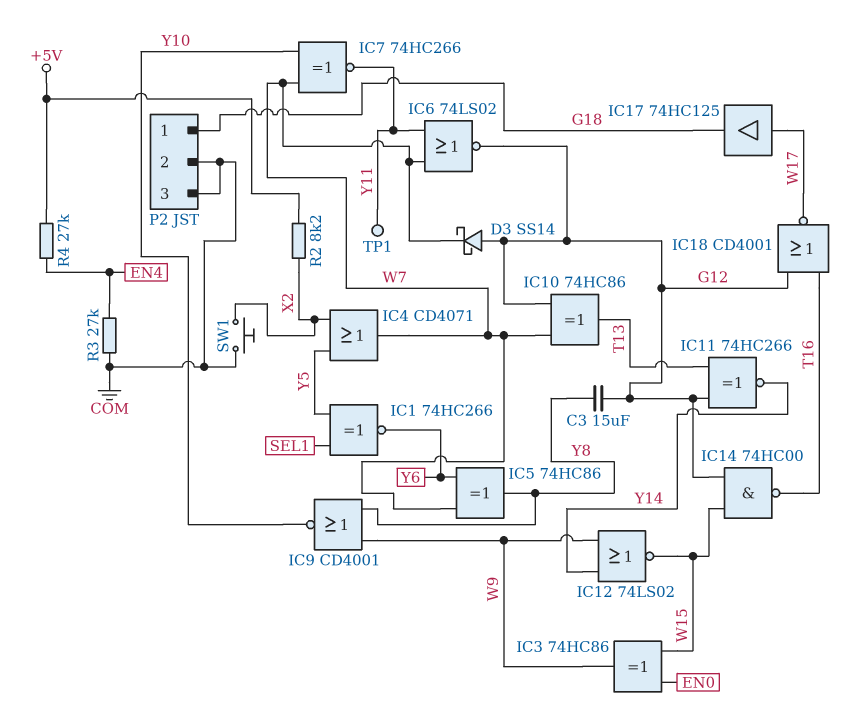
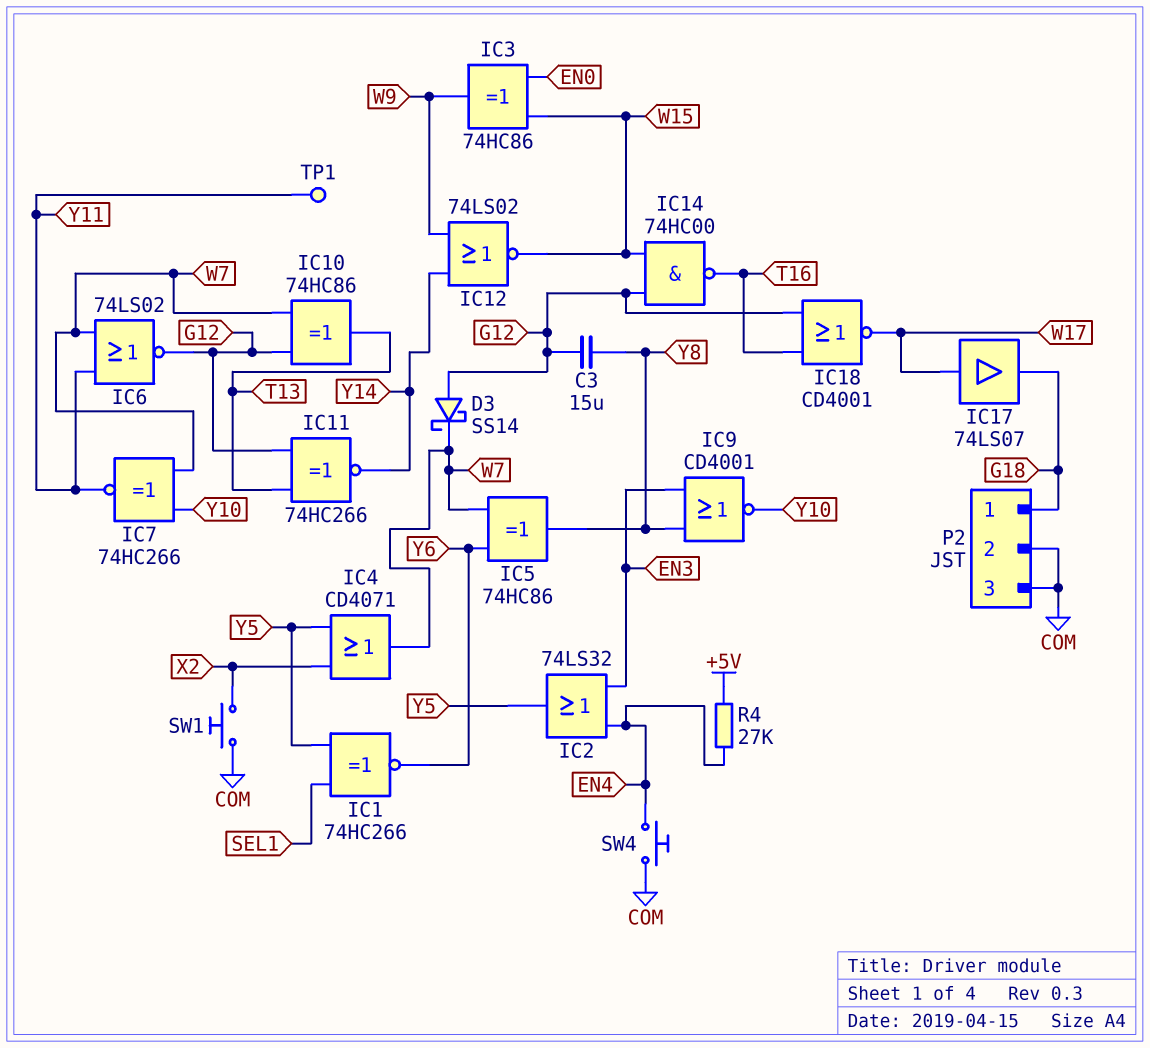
IC2: none -> OR 74LS32 (in EN3, in EN4, out Y5)
IC9: NOR CD4001 (in W9, in Y8, out Y10) -> NOR CD4001 (in EN3, in Y8, out Y10)
IC17: buffer 74HC125 (in W17, out G18) -> buffer 74LS07 (in W17, out G18)
R2: 8.2k (+5V, X2) -> none
R3: 27k (COM, EN4) -> none
SW4: none -> button (COM, EN4)

